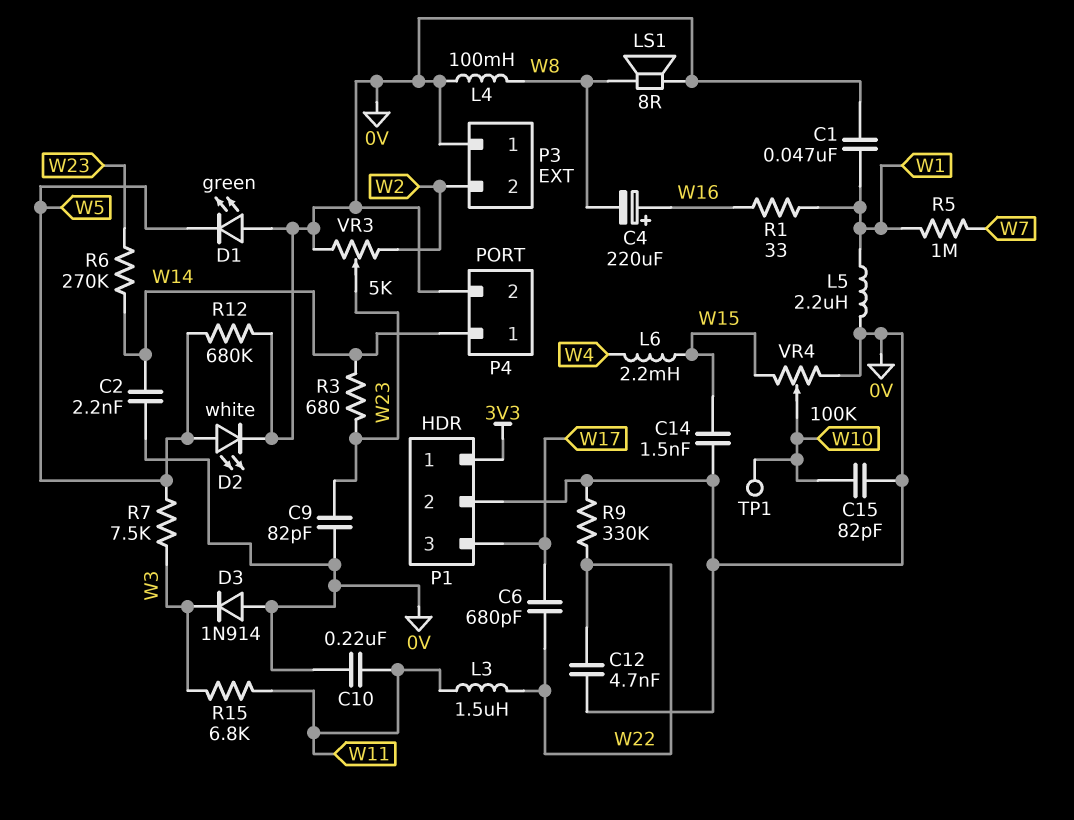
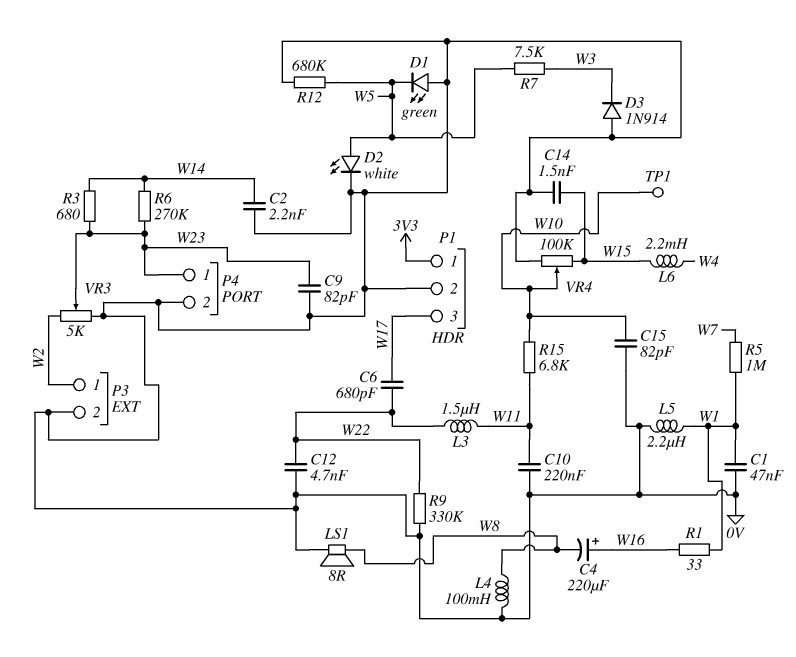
P3 pin 1: 0V -> W2
P3 pin 2: W2 -> 0V
P4 pin 1: W14 -> W23
R15: 6.8k (W3, W11) -> 6.8k (W10, W11)

